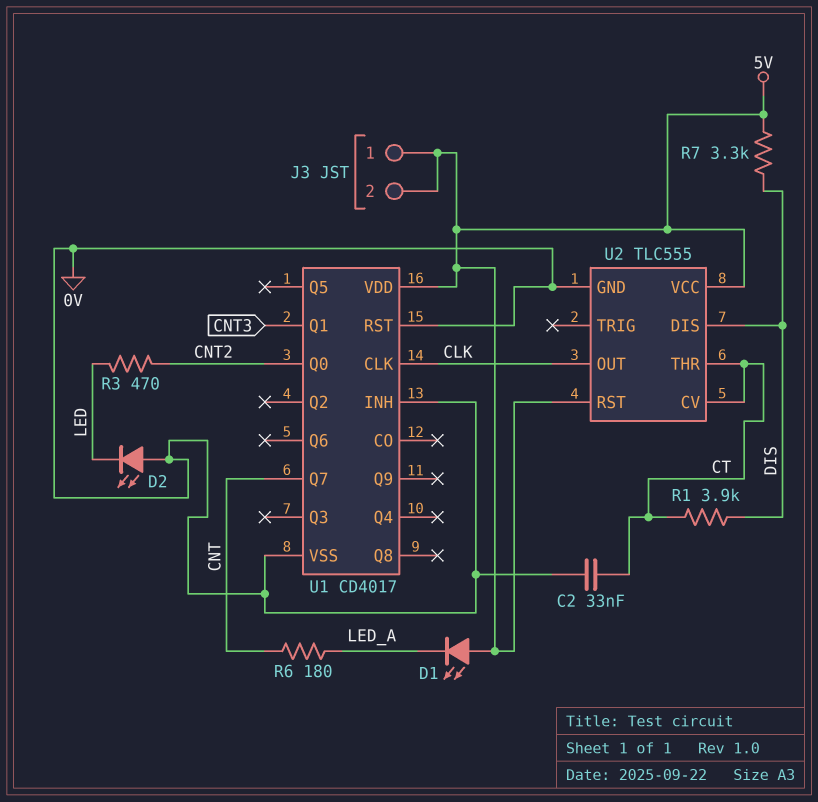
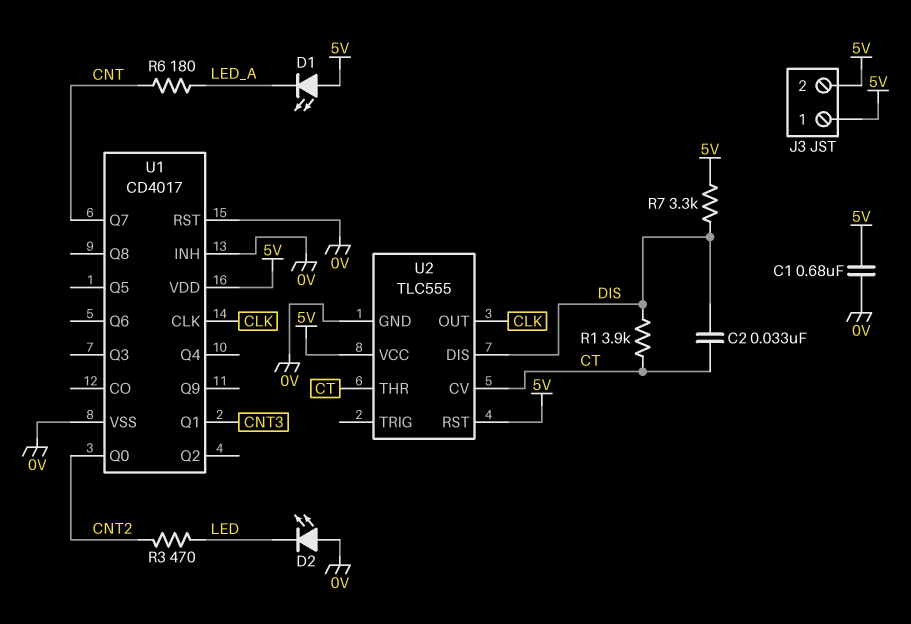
C1: none -> 680nF (0V, 5V)
C2: 33nF (0V, CT) -> 33nF (CT, DIS)

